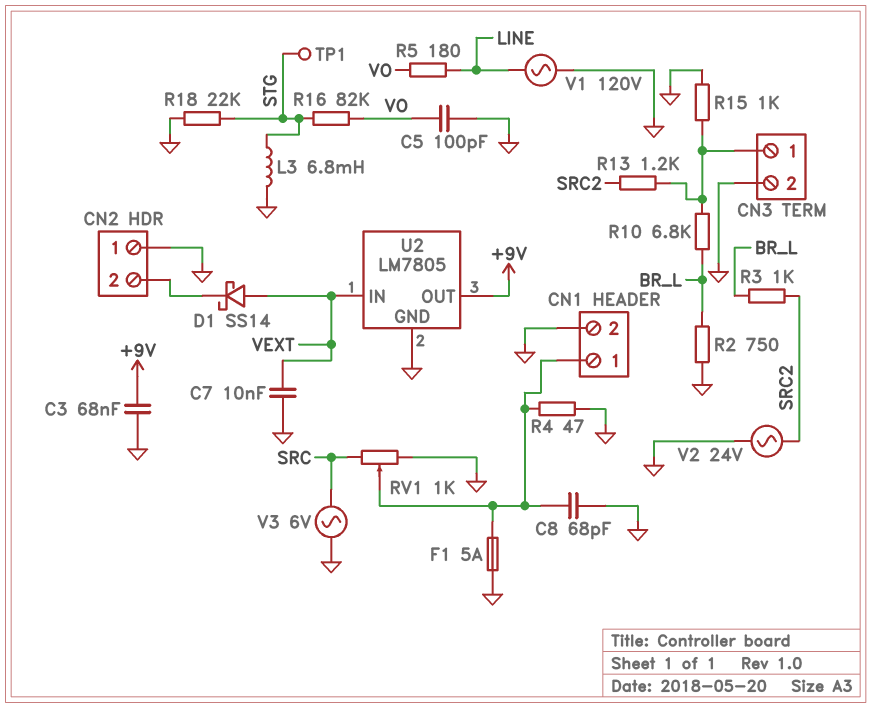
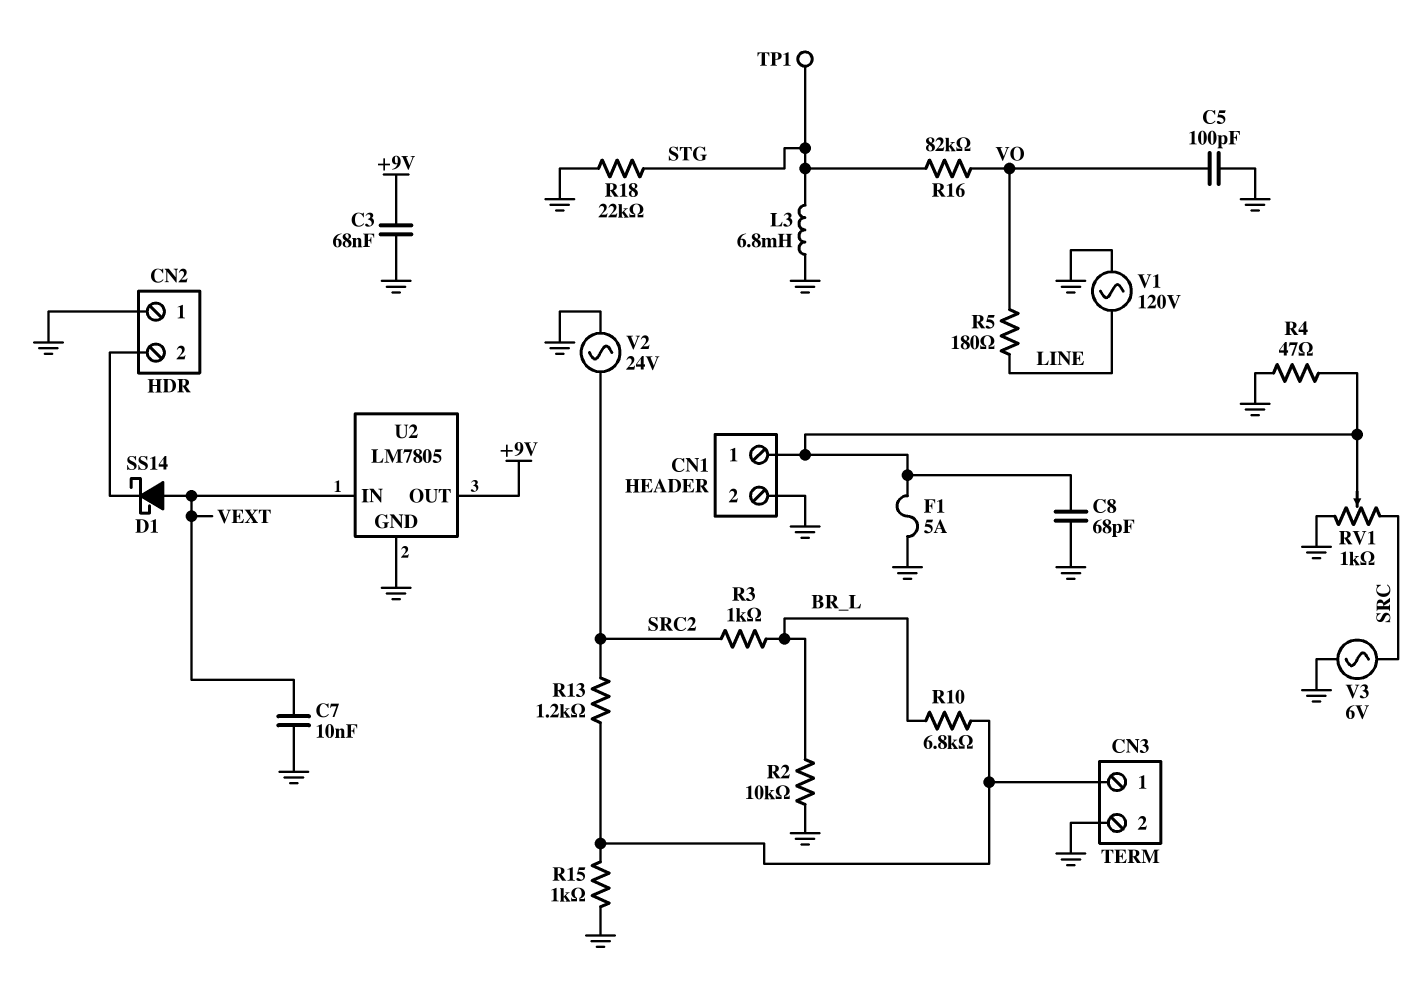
R2: 750 (BR_L, GND) -> 10k (BR_L, GND)

